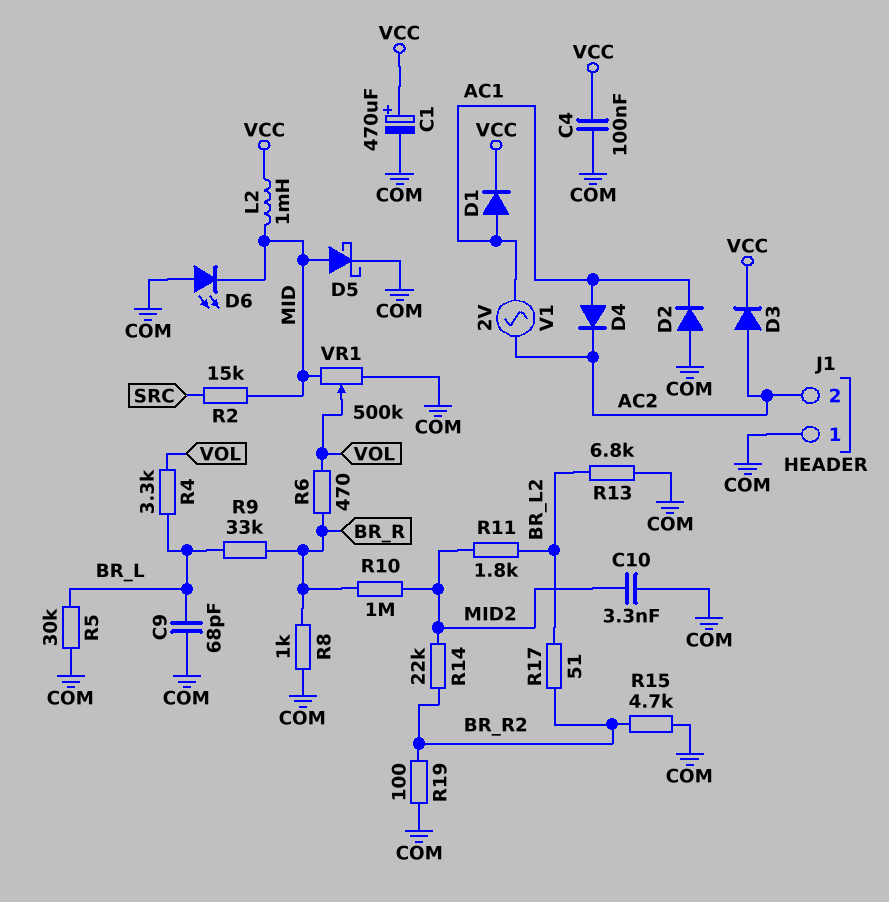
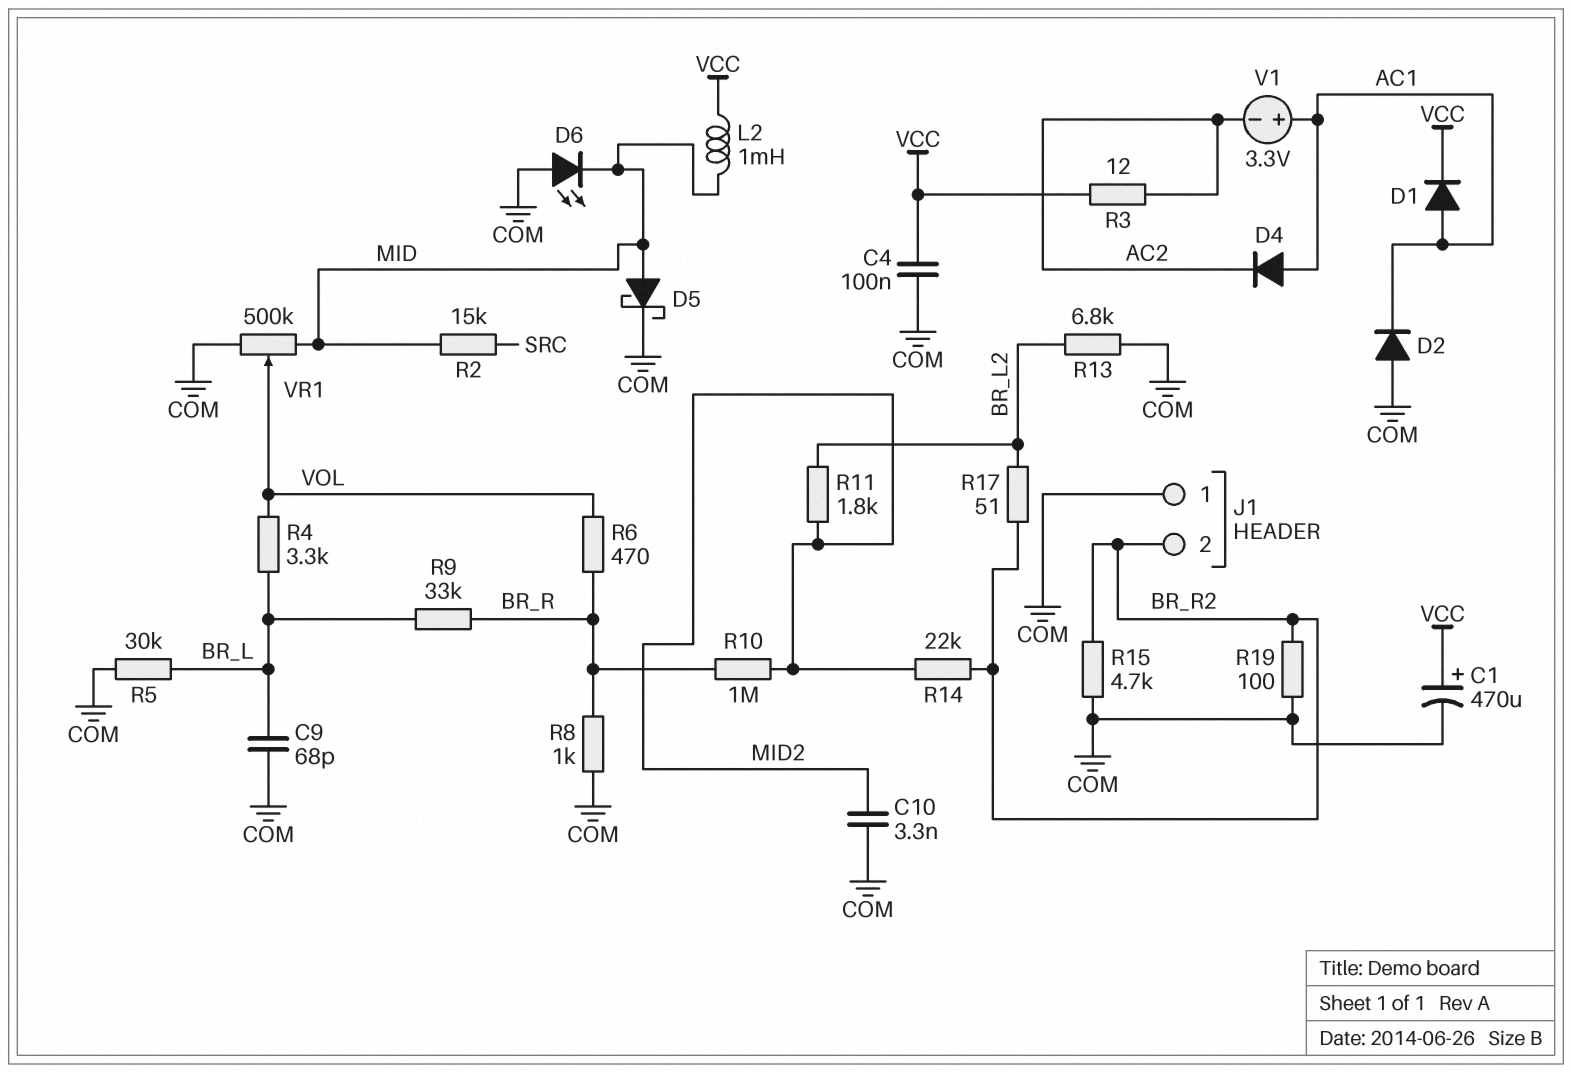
D3: diode (A AC2, K VCC) -> none
J1 pin 2: AC2 -> BR_R2
R3: none -> 12 (AC2, VCC)
V1: AC 2V (AC1, AC2) -> 3.3V (plus AC1, minus AC2)

